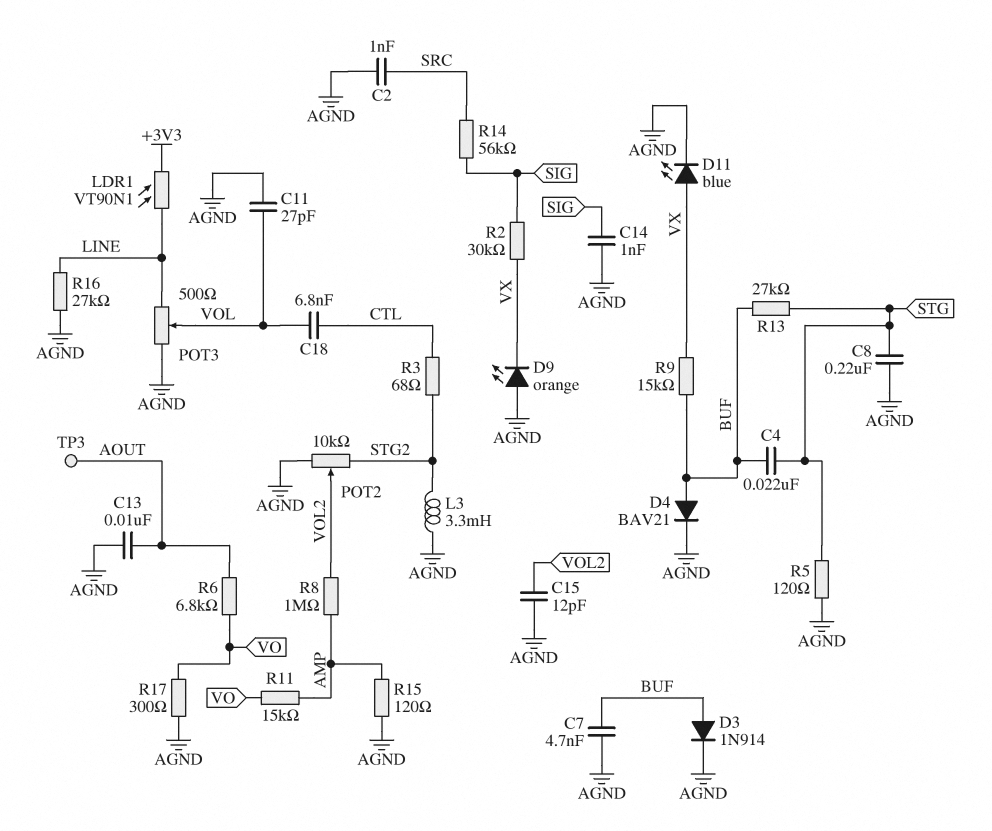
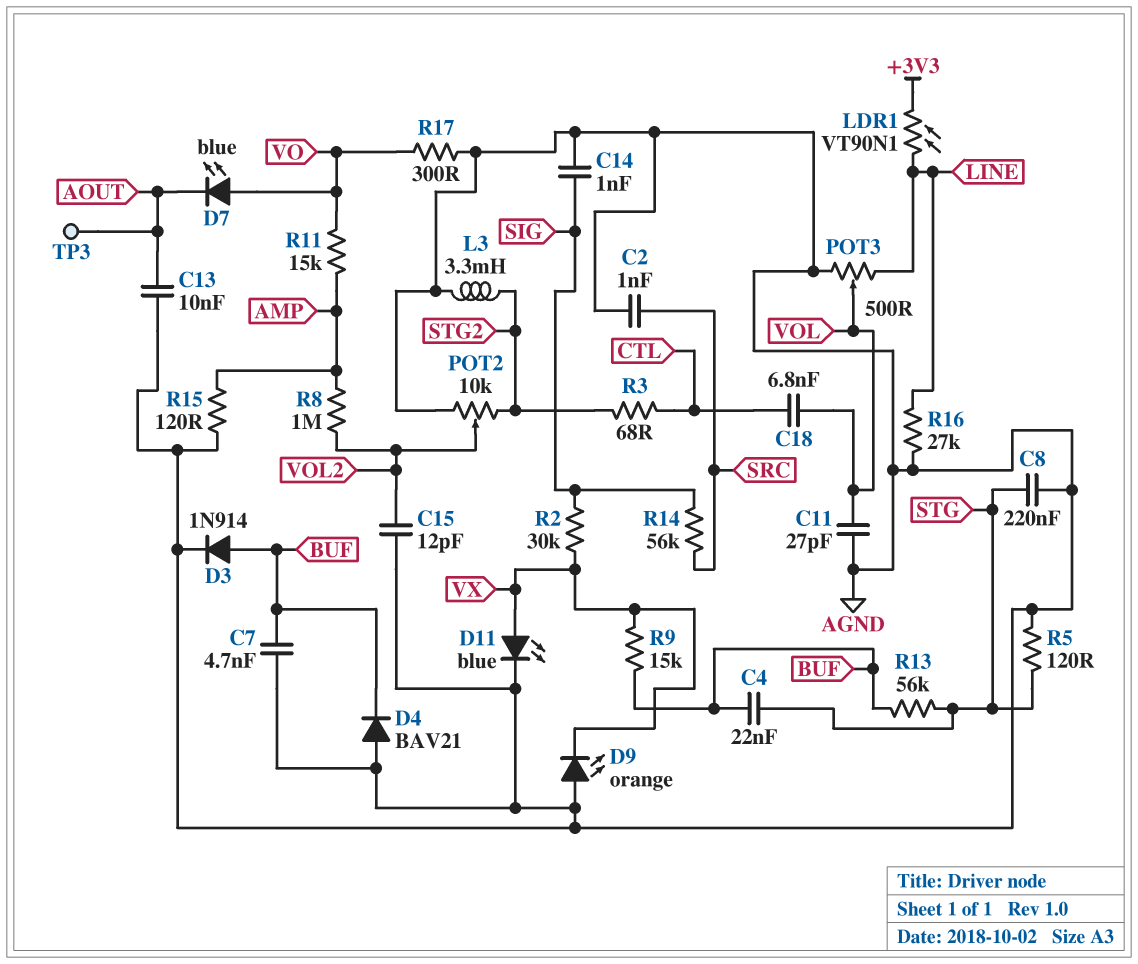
D4: diode BAV21 (A BUF, K AGND) -> diode BAV21 (A AGND, K BUF)
D7: none -> LED blue (A VO, K AOUT)
R6: 6.8k (AOUT, VO) -> none
R13: 27k (BUF, STG) -> 56k (BUF, STG)

